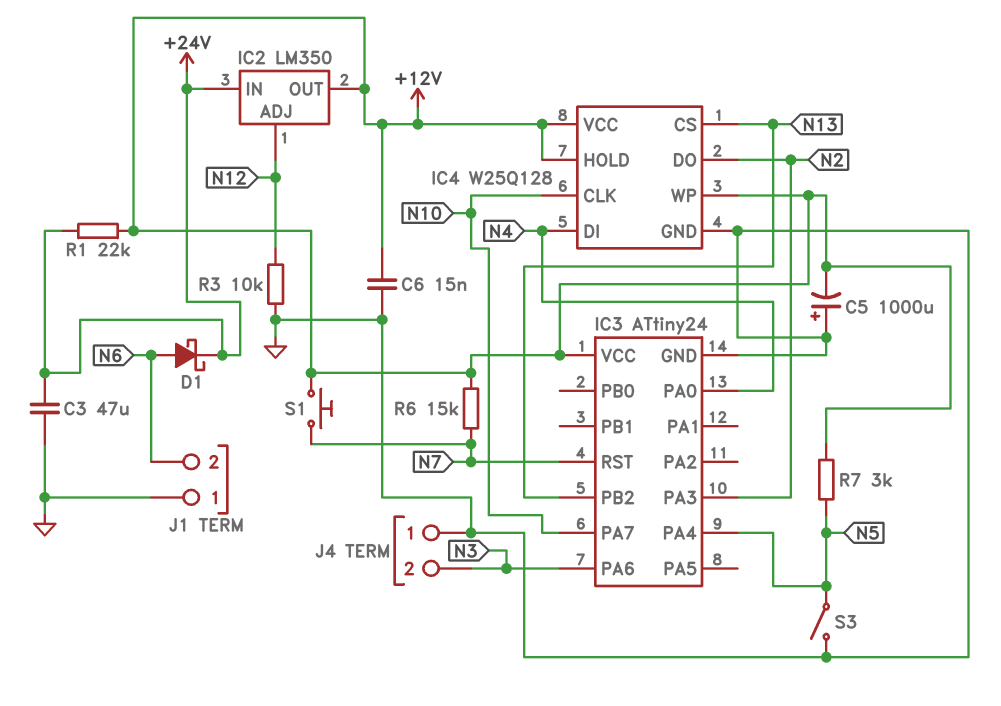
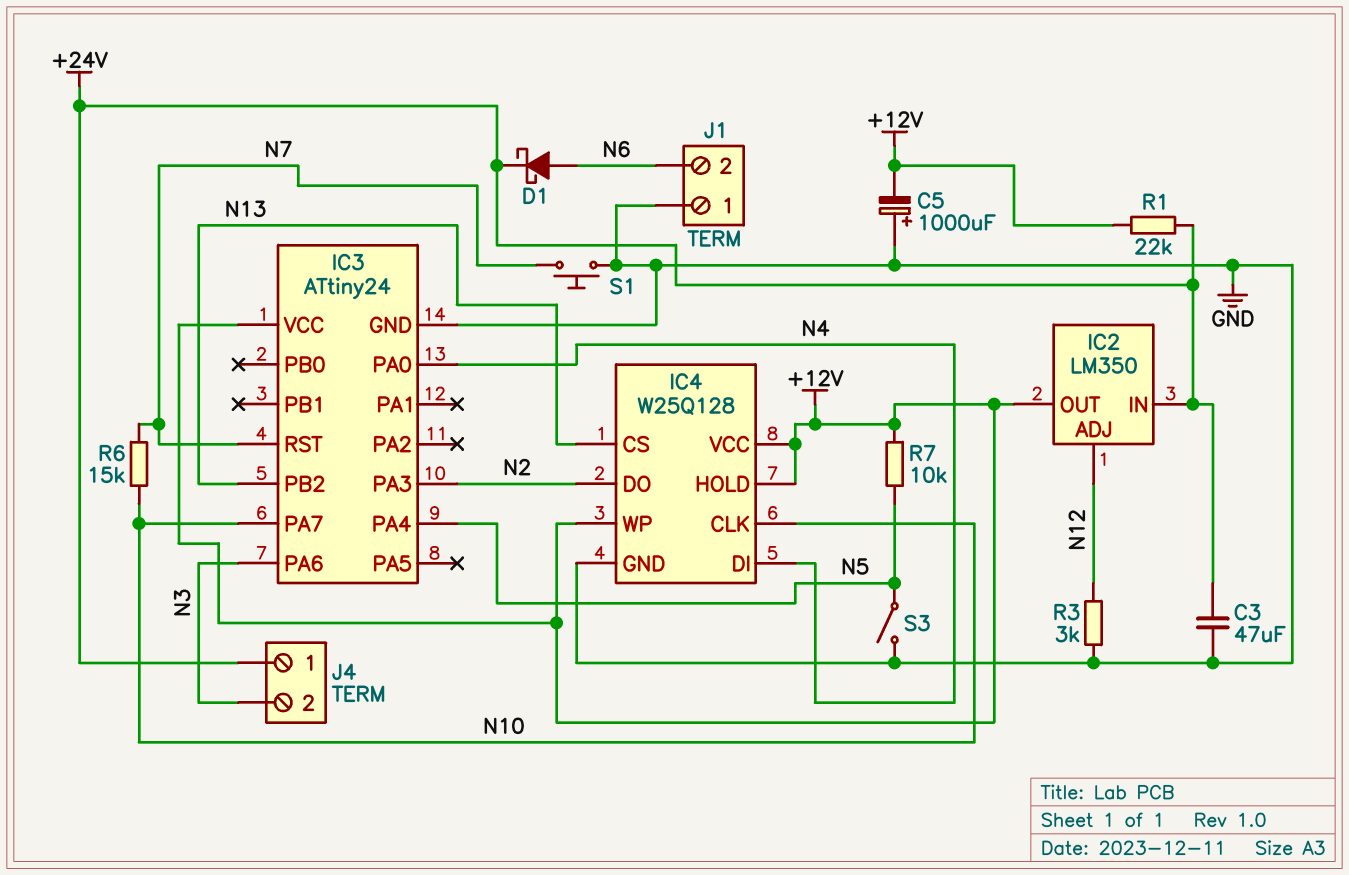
C6: 15nF (+12V, GND) -> none
J4 pin 1: GND -> +24V
R3: 10k (GND, N12) -> 3k (GND, N12)
R6: 15k (+12V, N7) -> 15k (N7, N10)
R7: 3k (+12V, N5) -> 10k (+12V, N5)
S1: button (+12V, N7) -> button (GND, N7)

